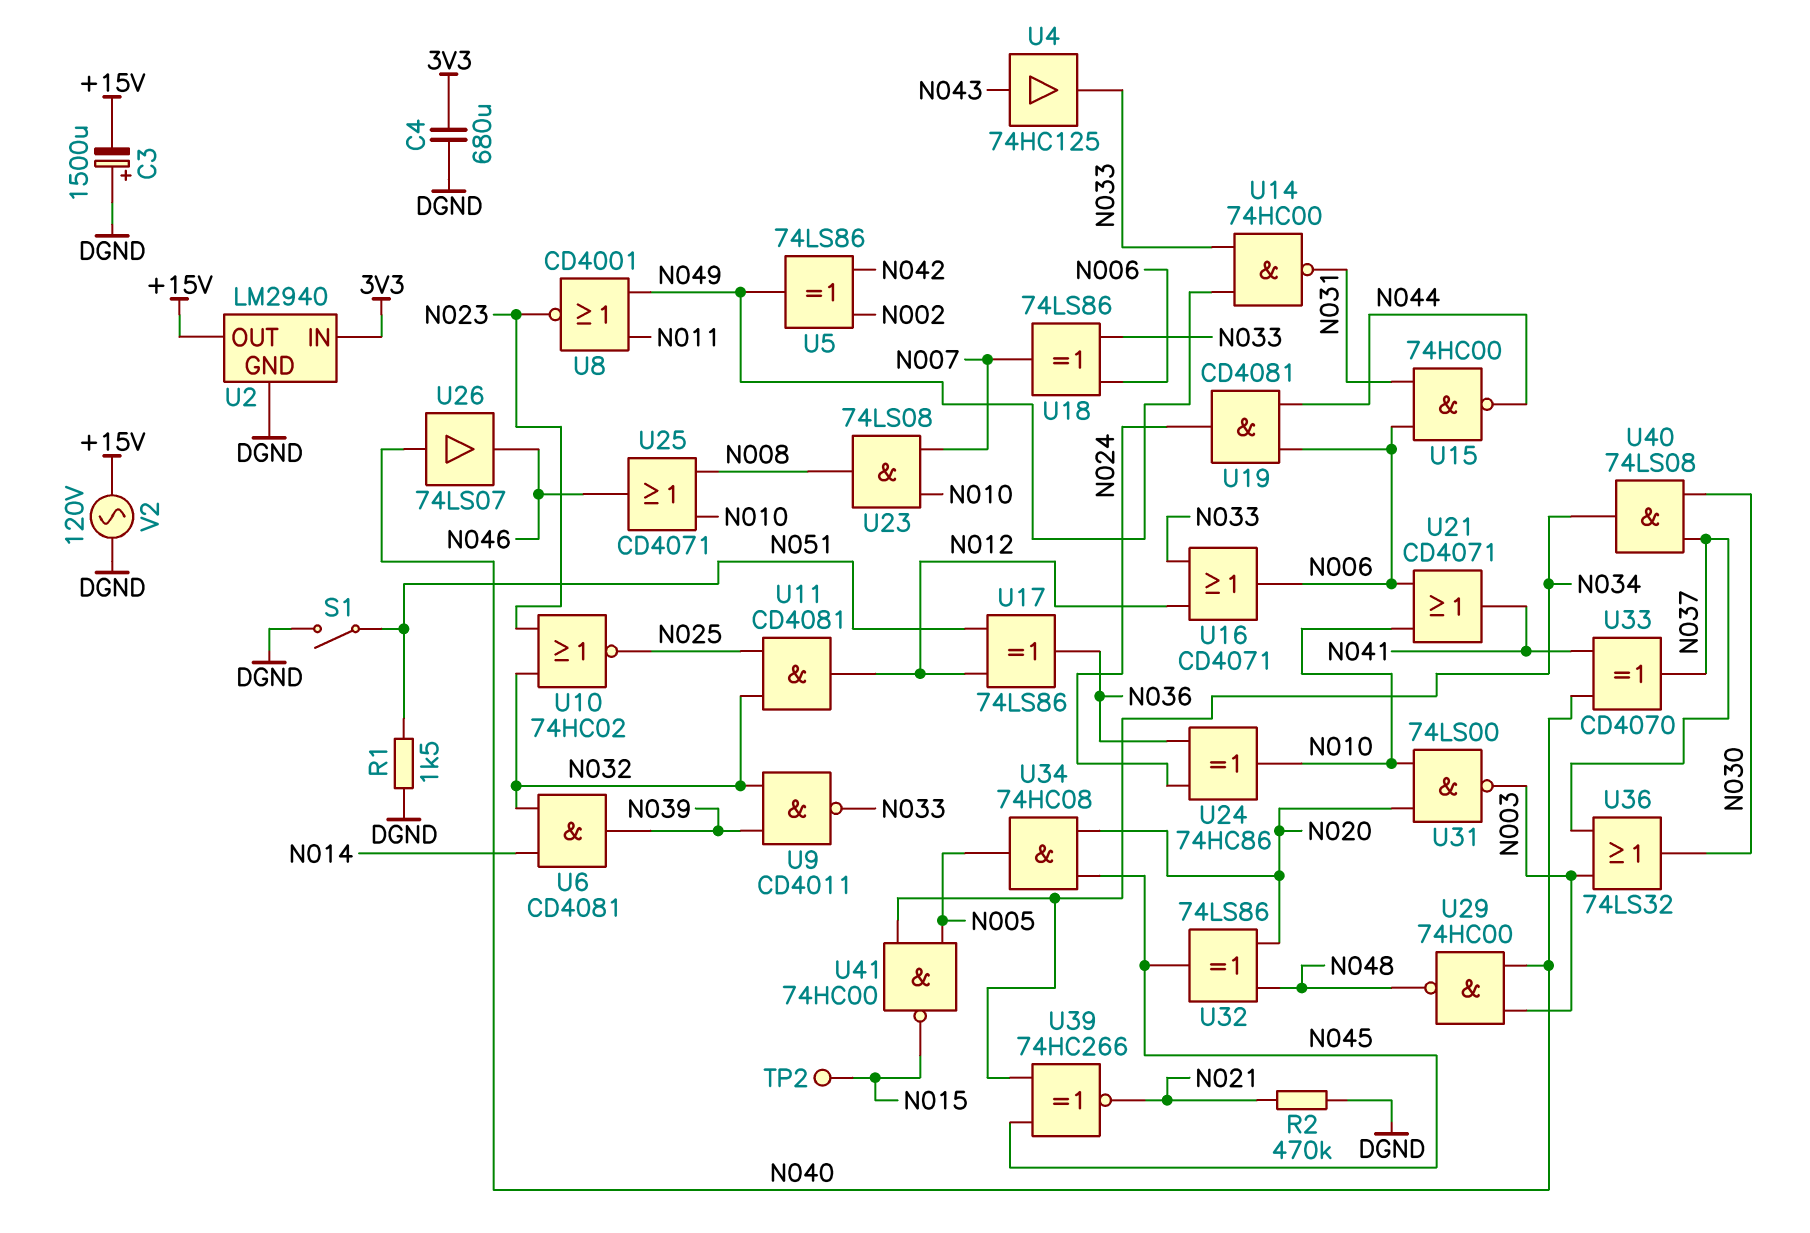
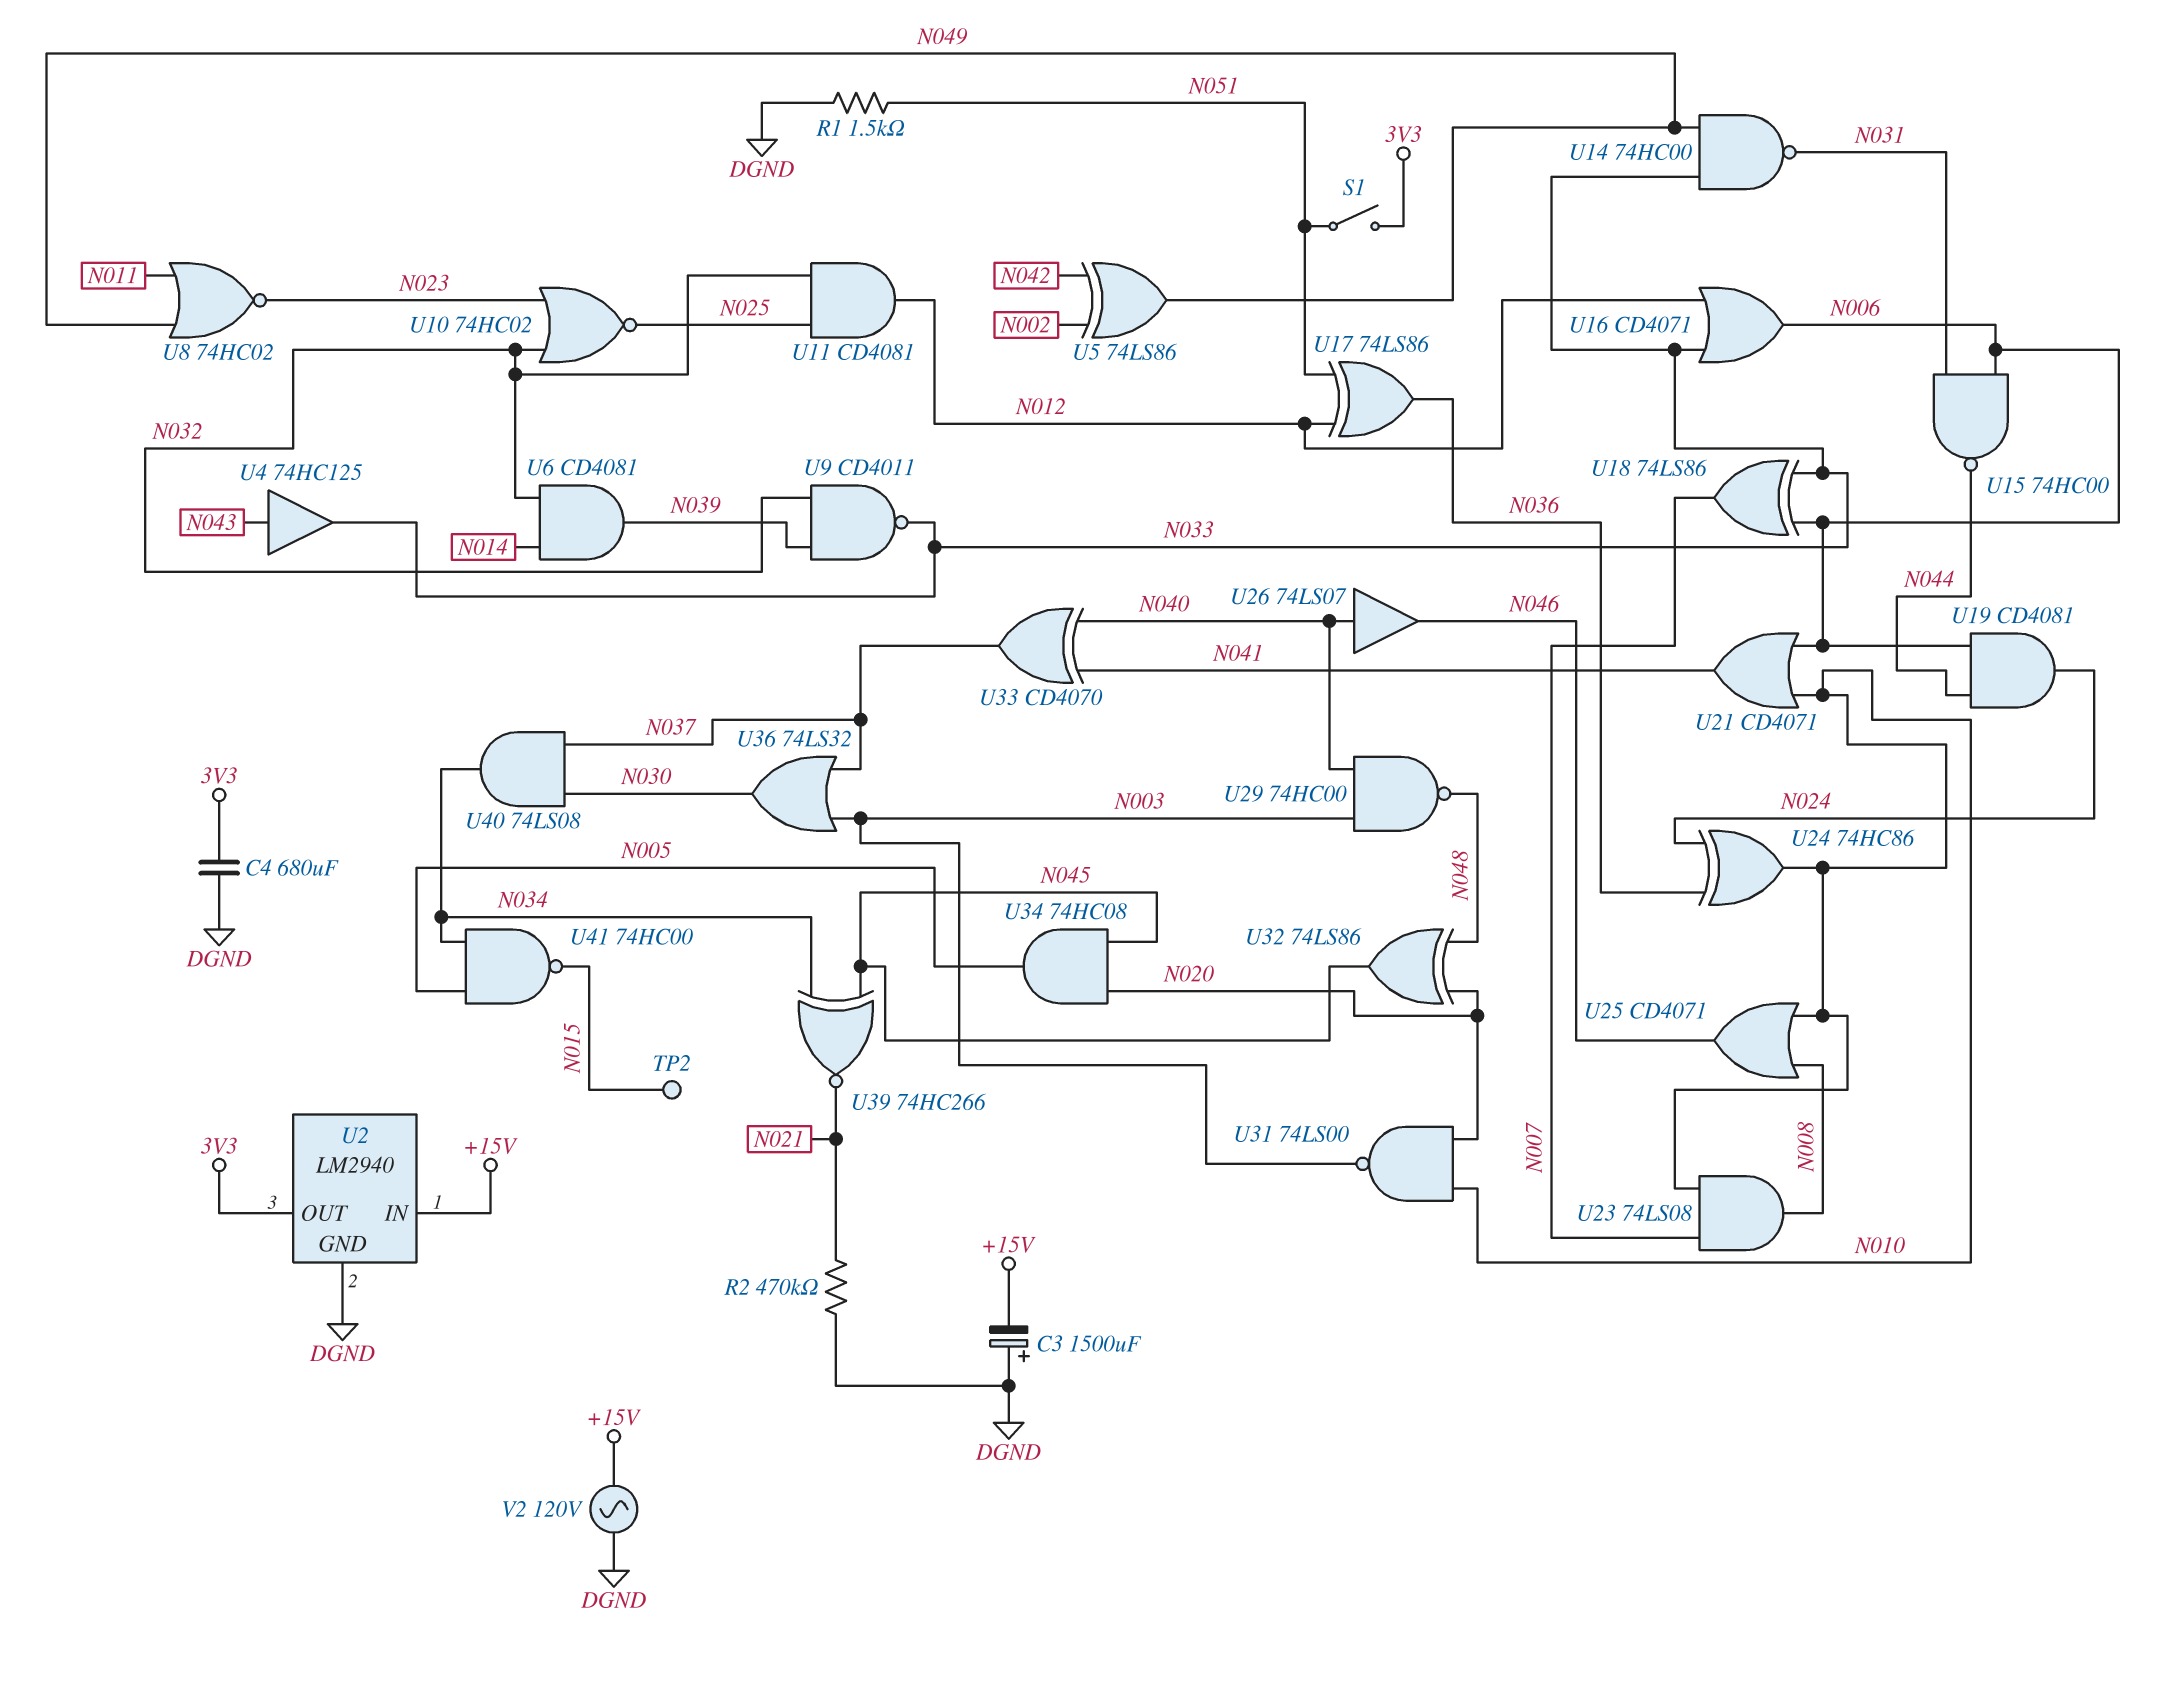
S1: switch (DGND, N051) -> switch (3V3, N051)
U2 pin IN: 3V3 -> +15V
U2 pin OUT: +15V -> 3V3
U8: NOR CD4001 (in N011, in N049, out N023) -> NOR 74HC02 (in N011, in N049, out N023)

